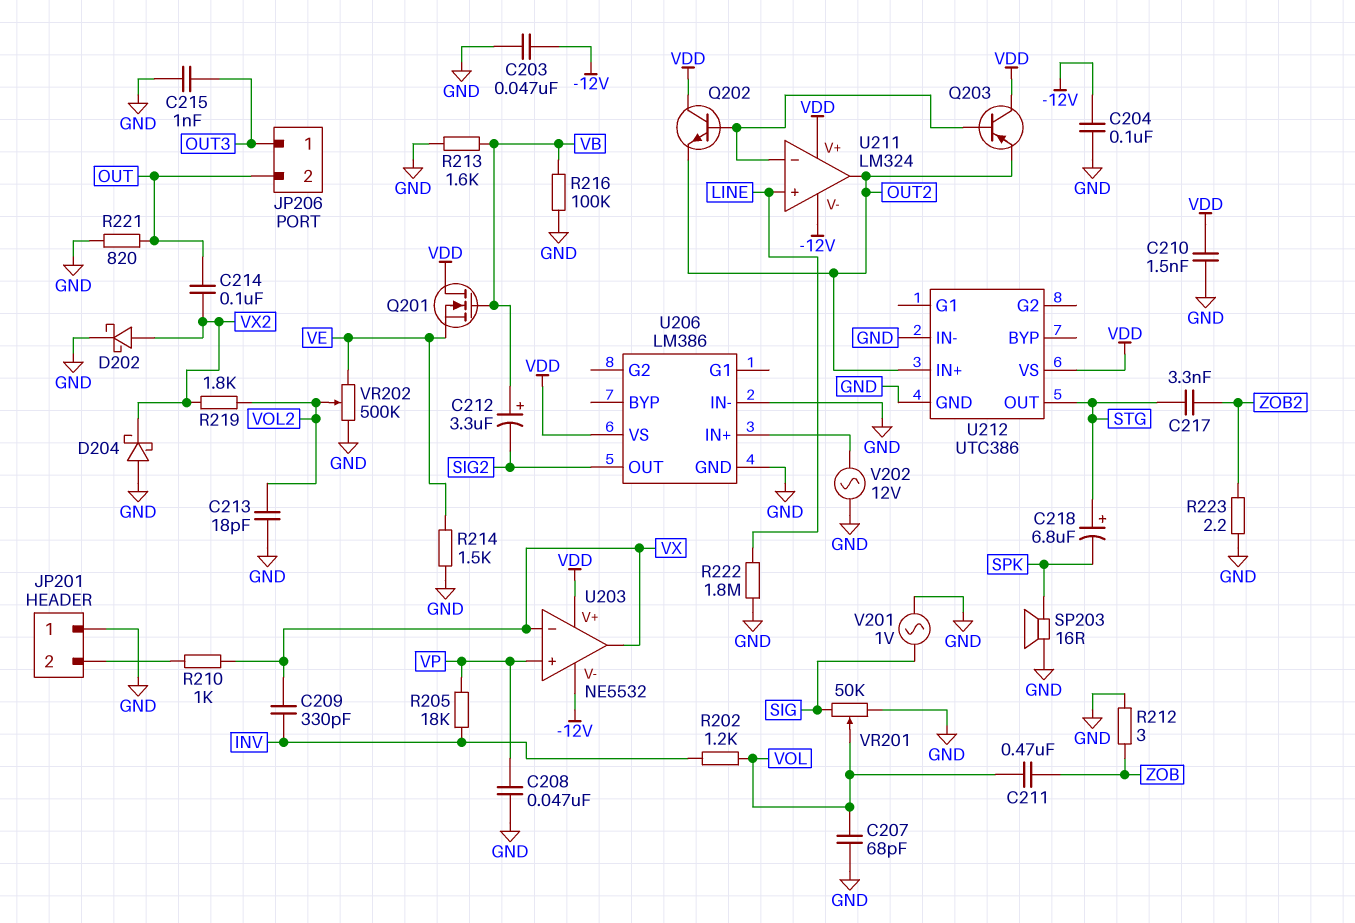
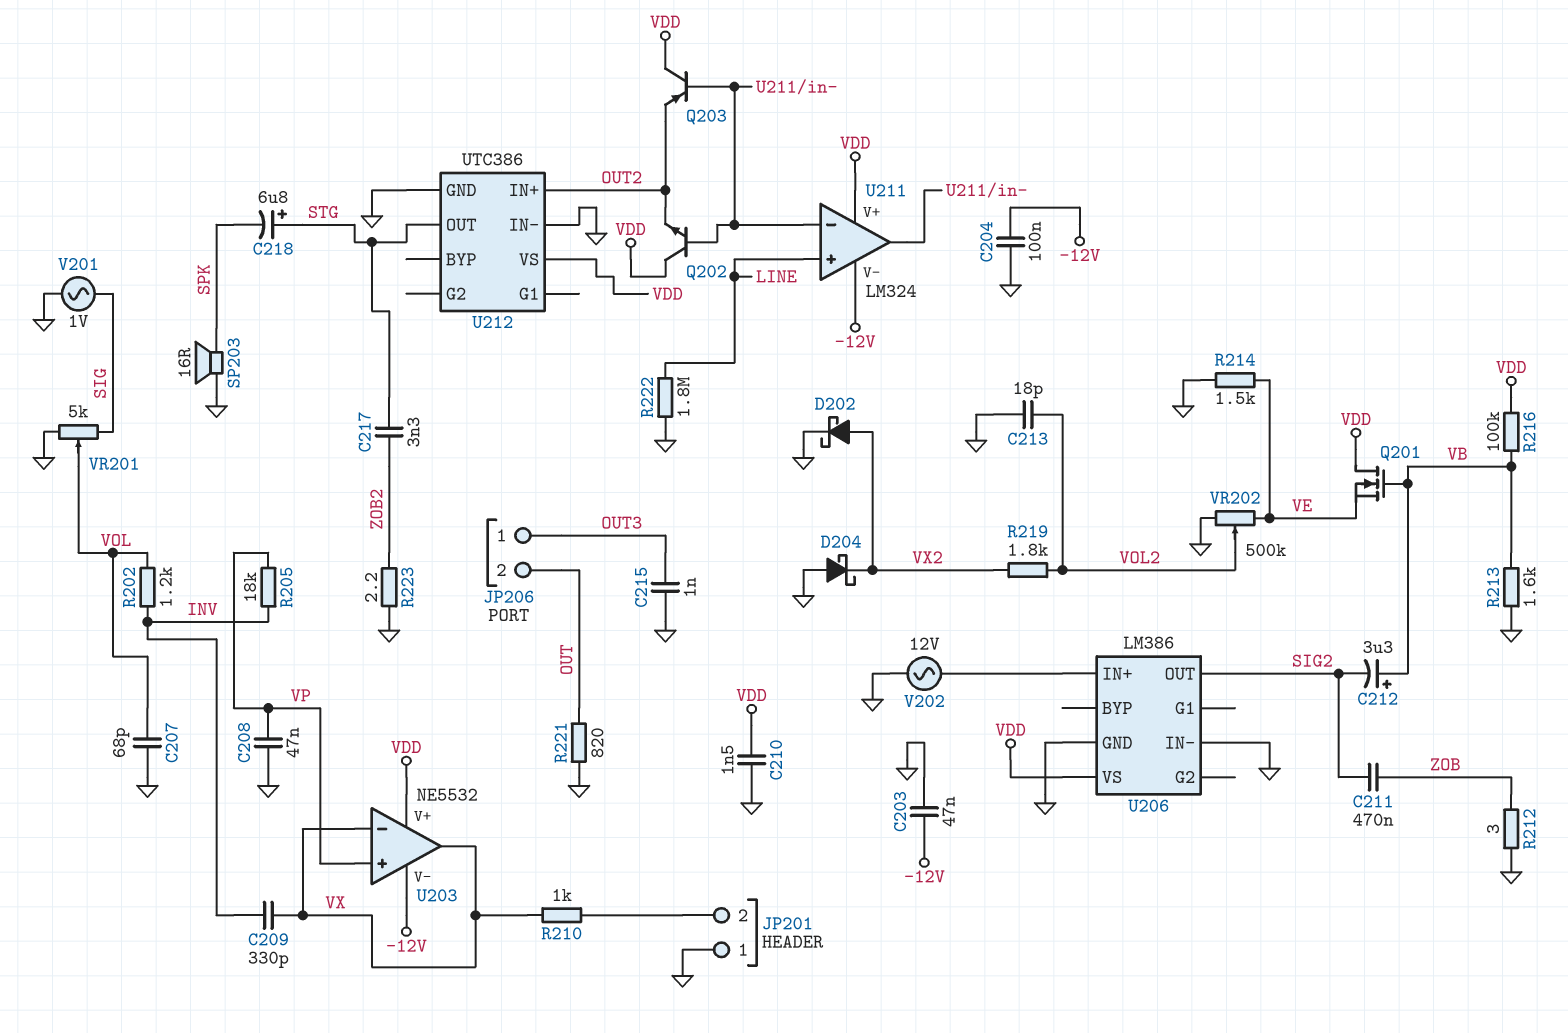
C211: 470nF (VOL, ZOB) -> 470nF (SIG2, ZOB)
C214: 100nF (OUT, VX2) -> none
R216: 100k (GND, VB) -> 100k (VB, VDD)
U211 pin out: OUT2 -> U211/in-
VR201: 50k (GND, SIG, wiper VOL) -> 5k (GND, SIG, wiper VOL)

